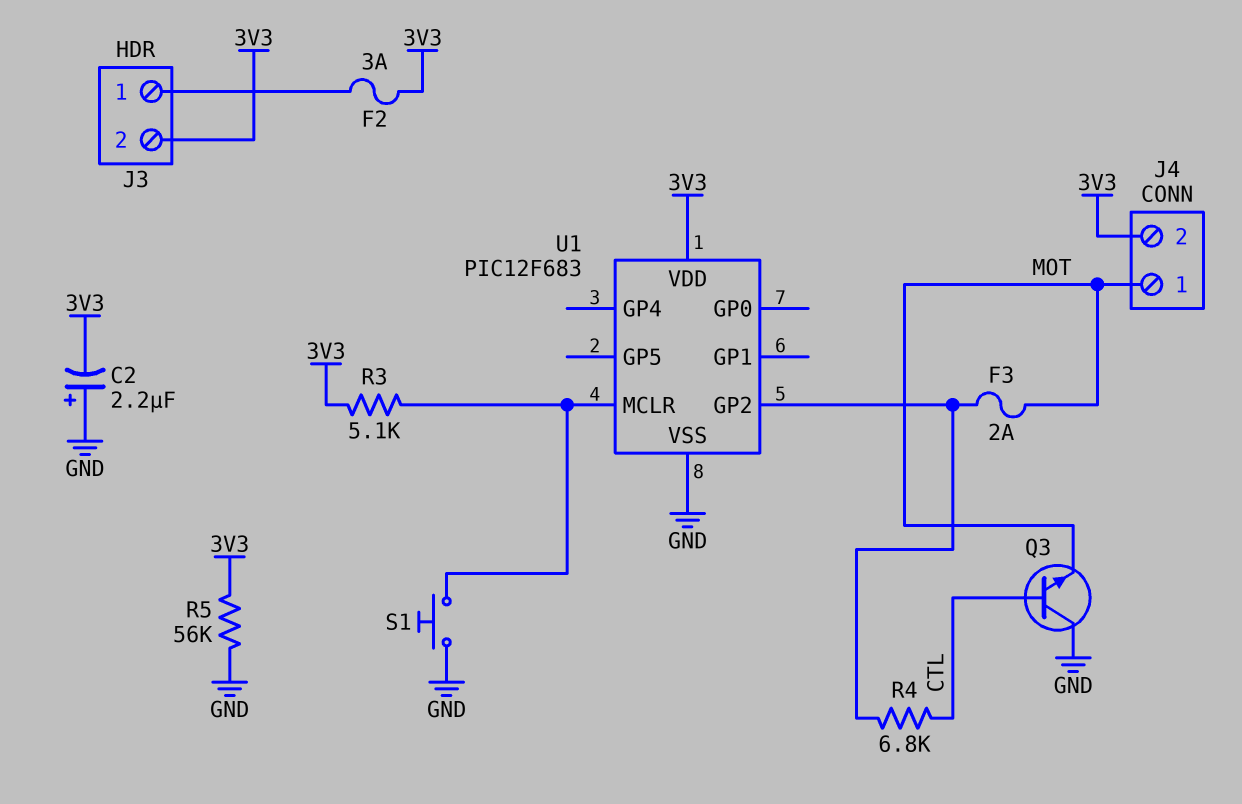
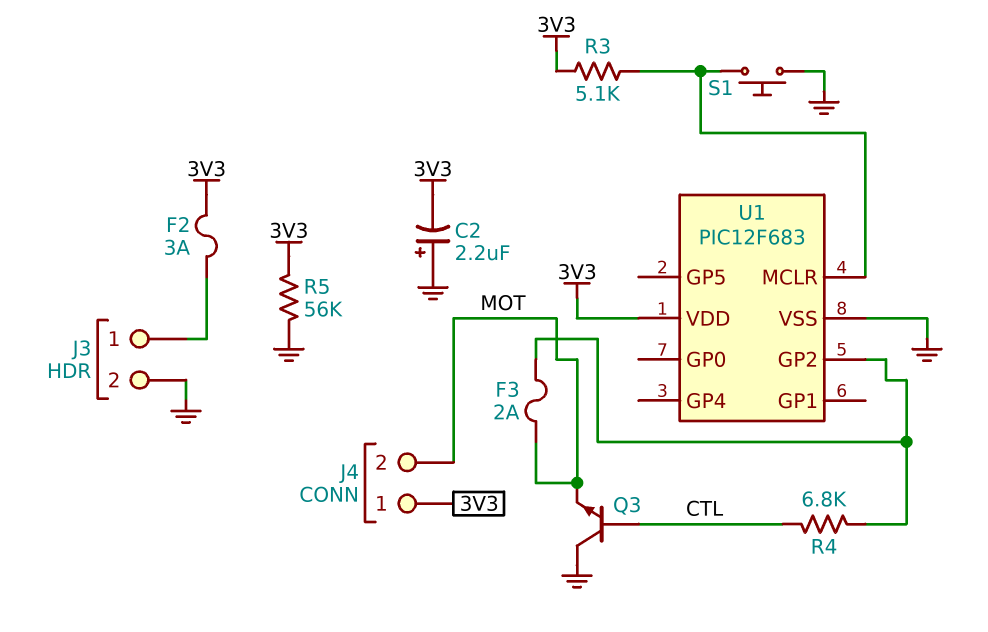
J3 pin 2: 3V3 -> GND
J4 pin 1: MOT -> 3V3
J4 pin 2: 3V3 -> MOT

